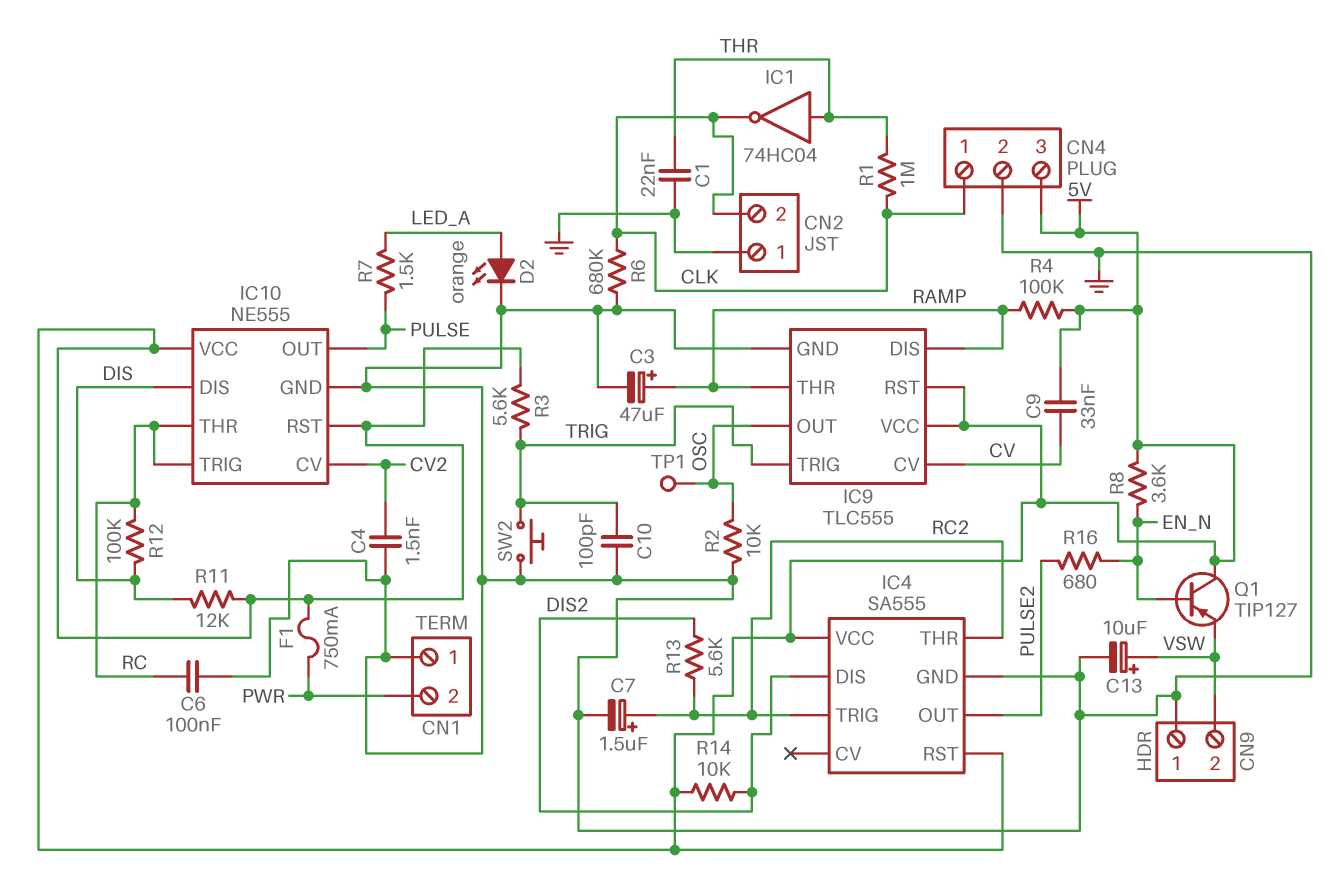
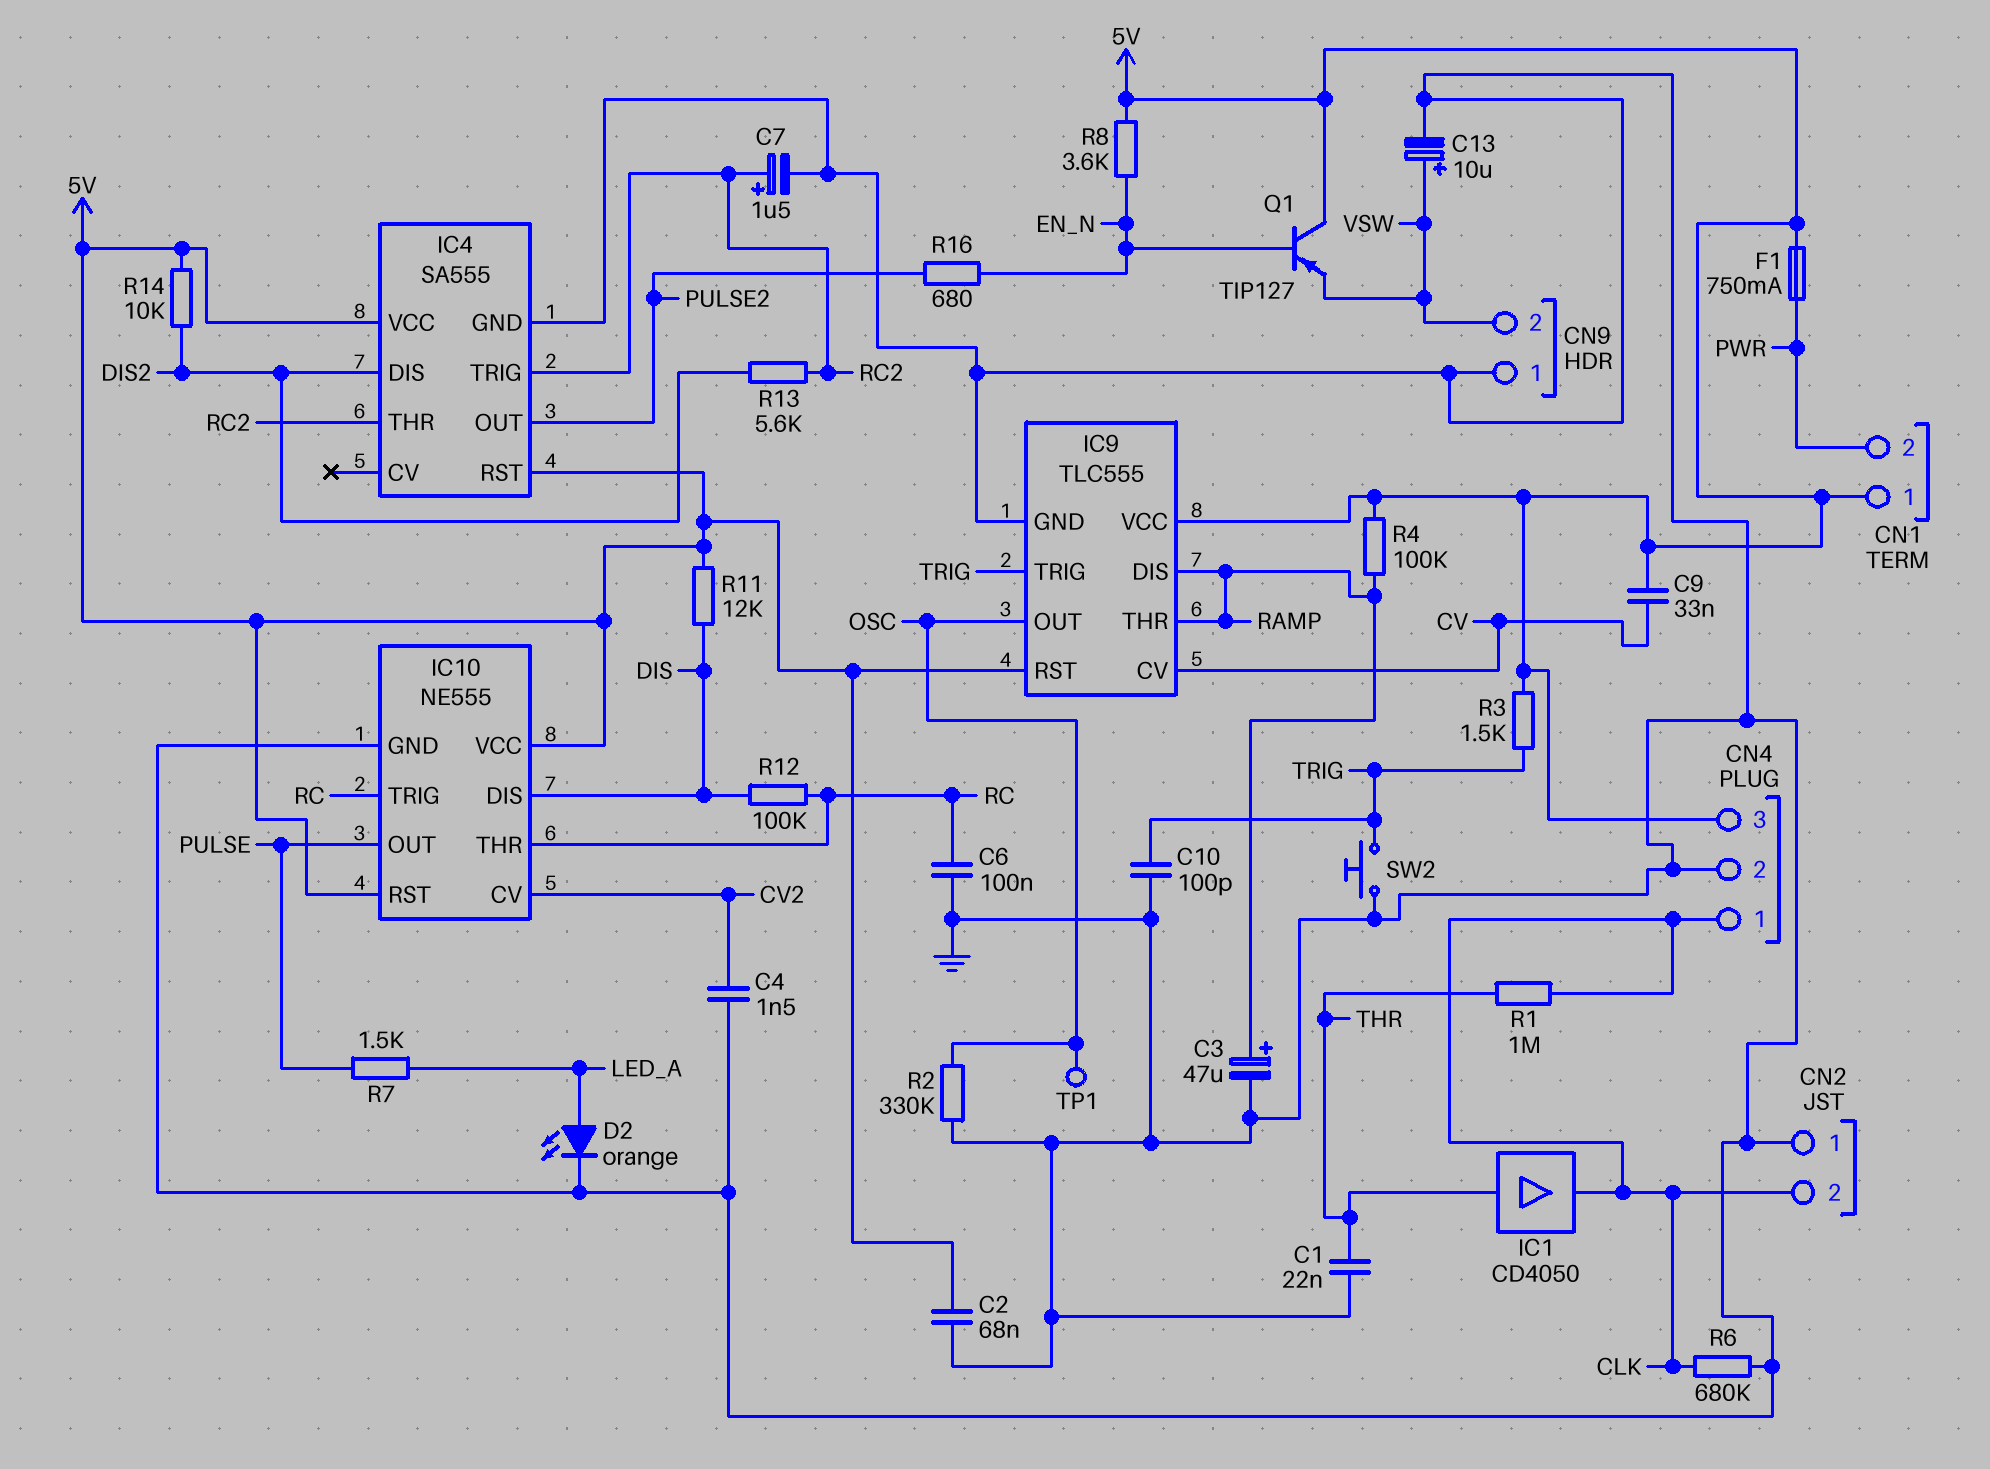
C2: none -> 68nF (5V, GND)
CN1 pin 1: GND -> 5V
IC1: NOT 74HC04 (in THR, out CLK) -> buffer CD4050 (in THR, out CLK)
R2: 10k (GND, OSC) -> 330k (GND, OSC)
R3: 5.6k (5V, TRIG) -> 1.5k (5V, TRIG)

